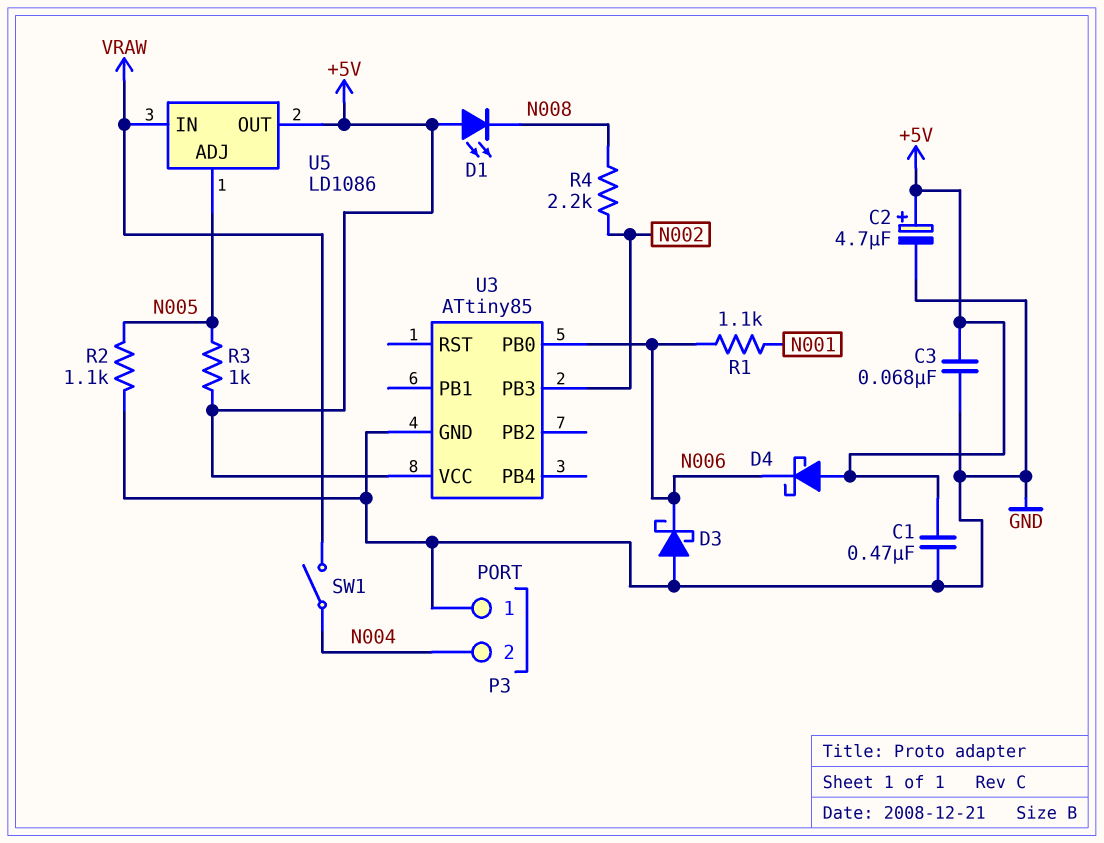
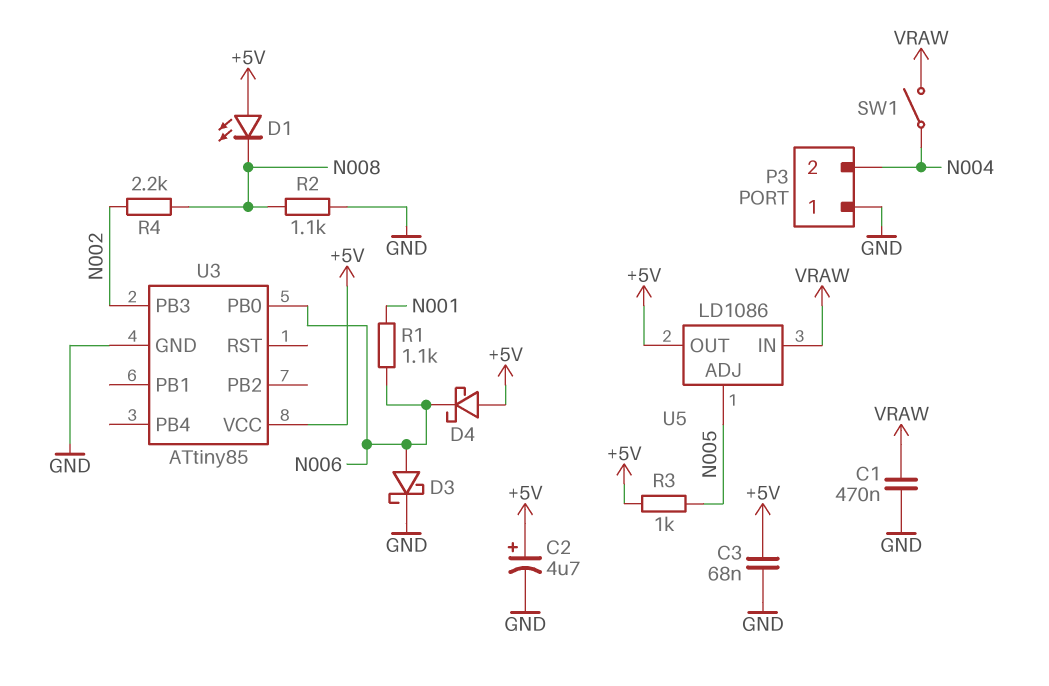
C1: 470nF (+5V, GND) -> 470nF (GND, VRAW)
D3: schottky (A GND, K N006) -> schottky (A N006, K GND)
R2: 1.1k (GND, N005) -> 1.1k (GND, N008)

